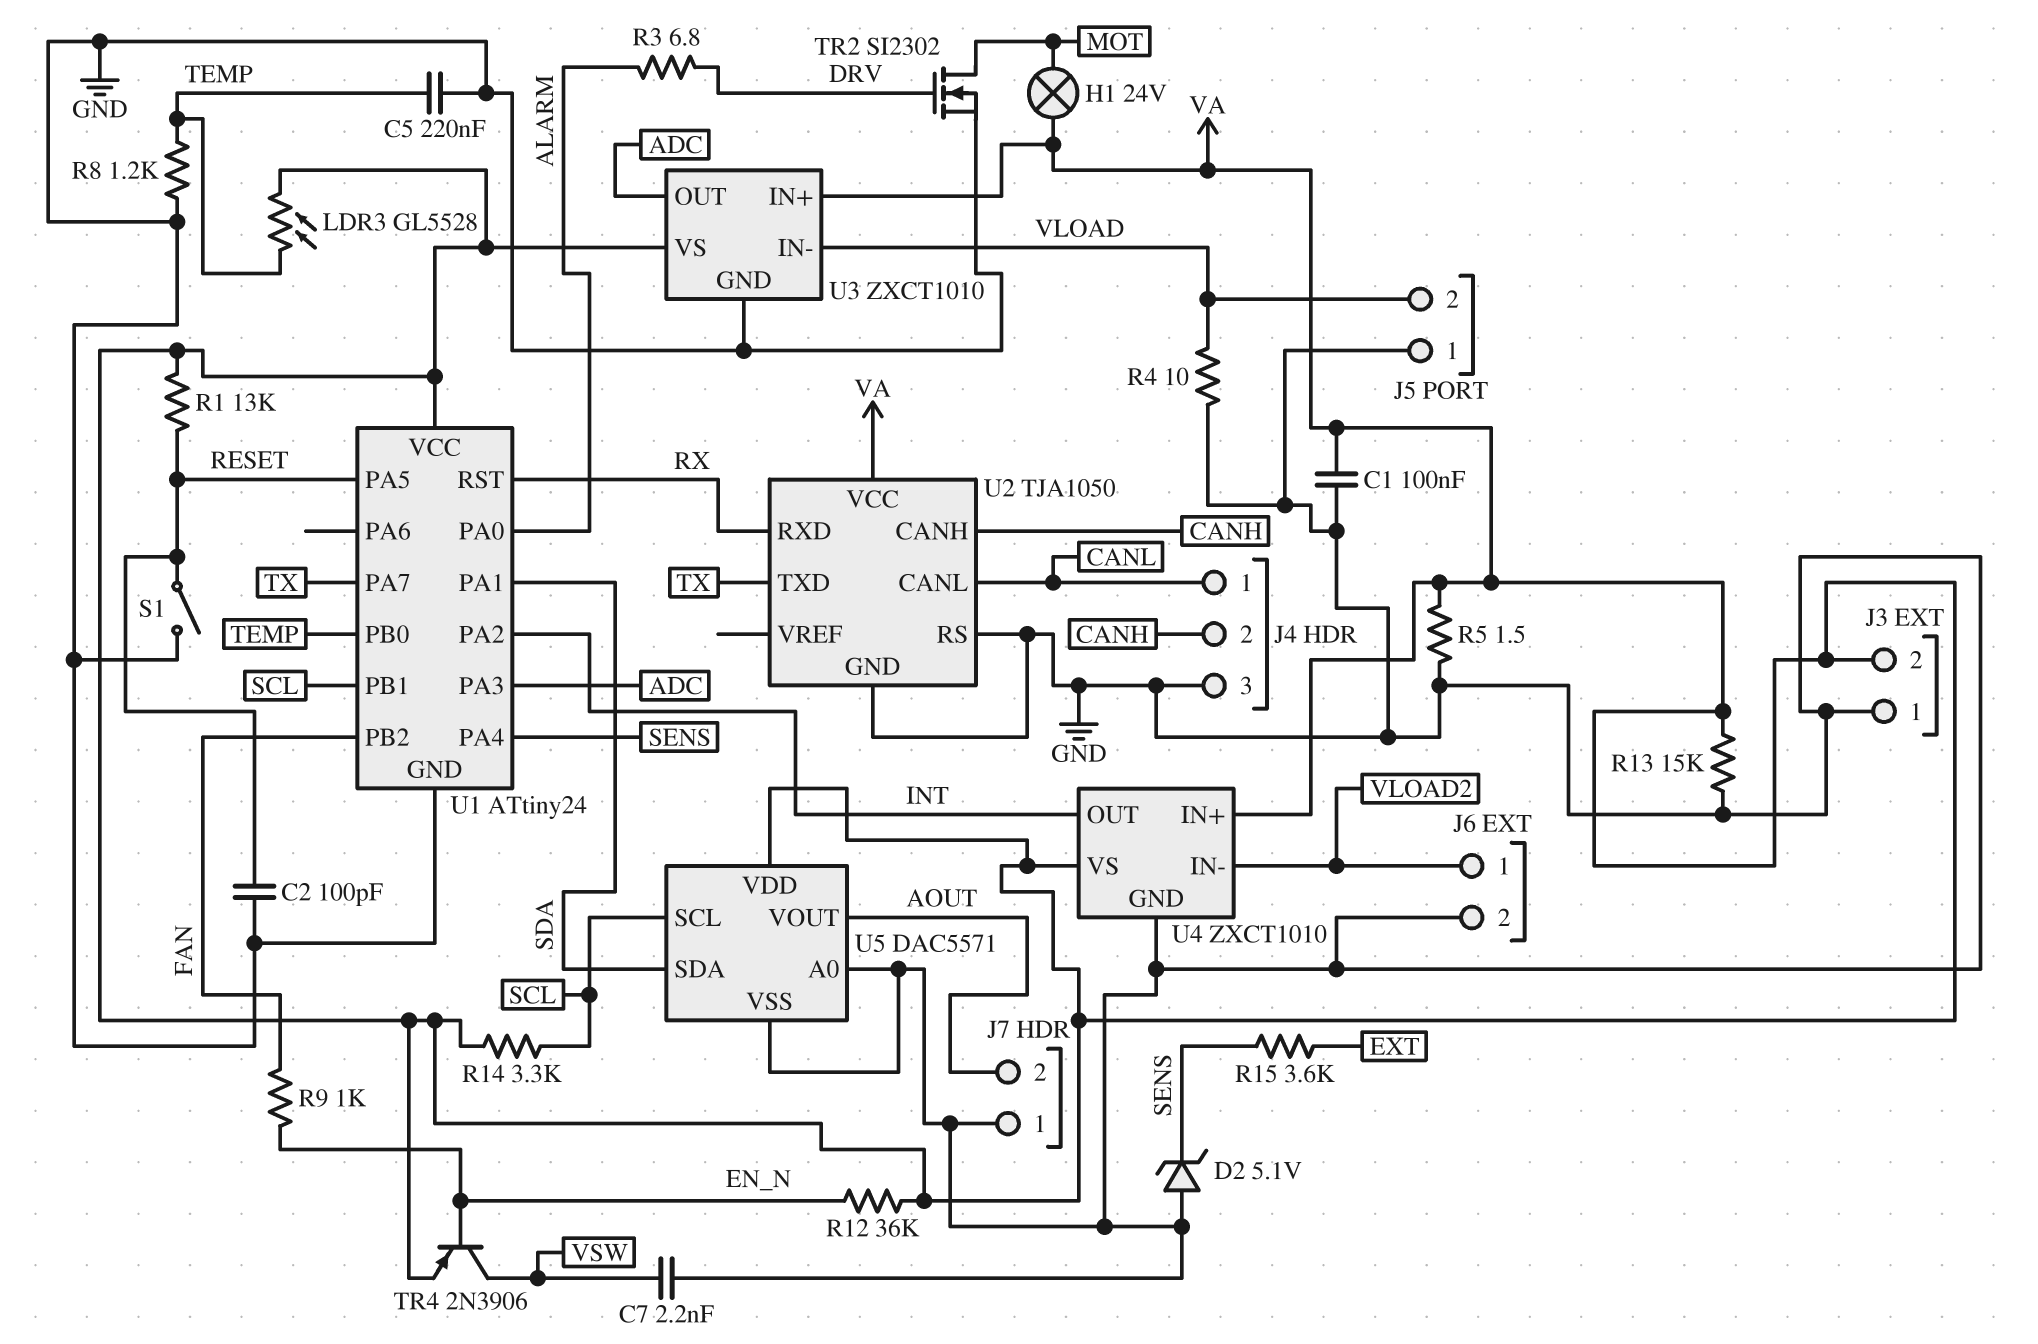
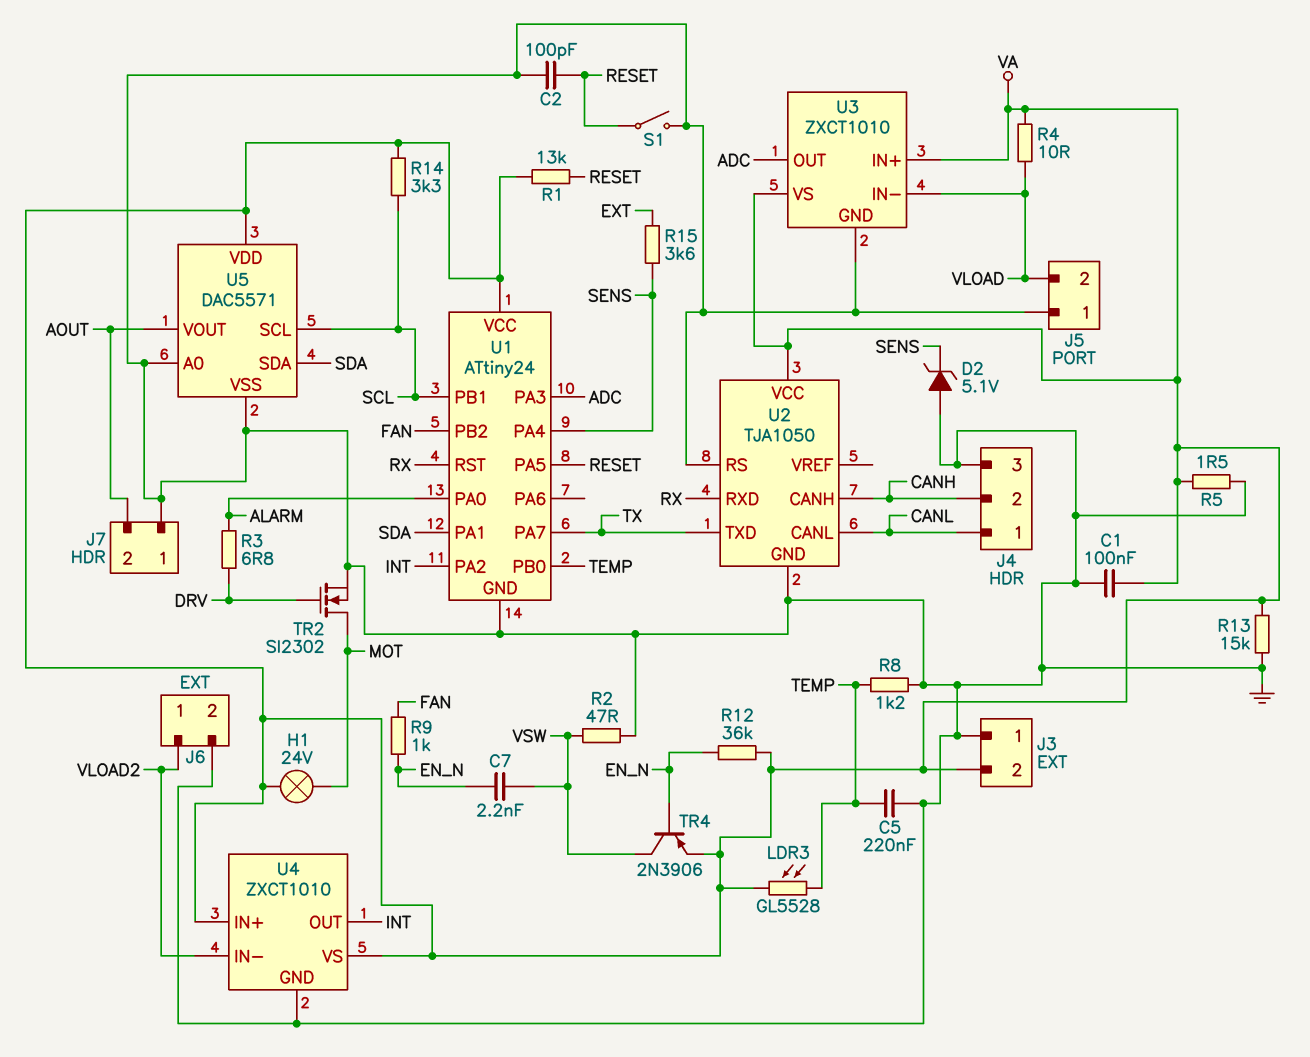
C7: 2.2nF (GND, VSW) -> 2.2nF (EN_N, VSW)
R2: none -> 47 (GND, VSW)
R4: 10 (GND, VLOAD) -> 10 (VA, VLOAD)

